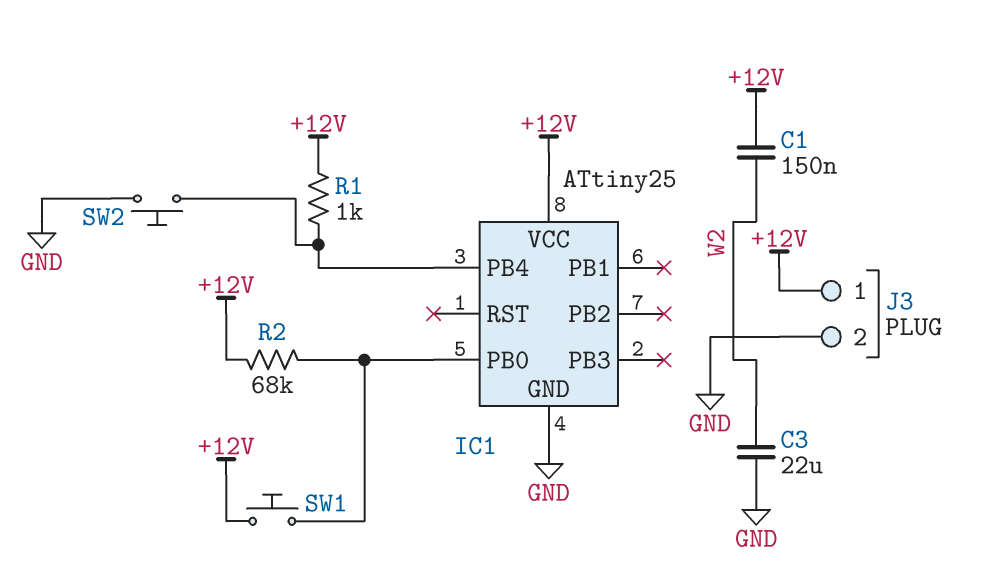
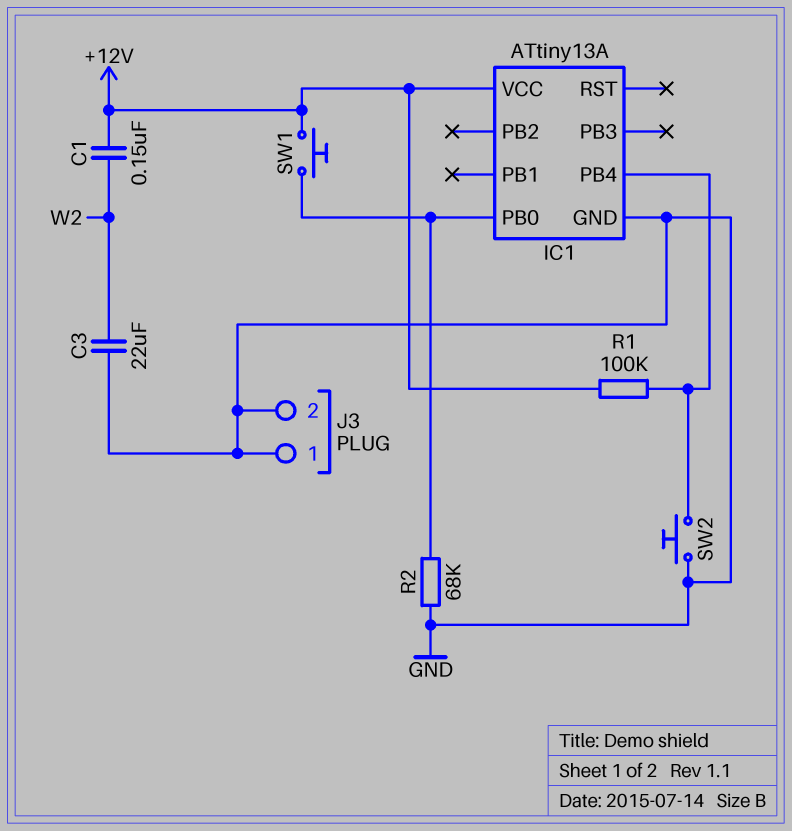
IC1: ATtiny25 -> ATtiny13A
J3 pin 1: +12V -> GND
R1: 1k (+12V, IC1/PB4) -> 100k (+12V, IC1/PB4)
R2: 68k (+12V, IC1/PB0) -> 68k (GND, IC1/PB0)

